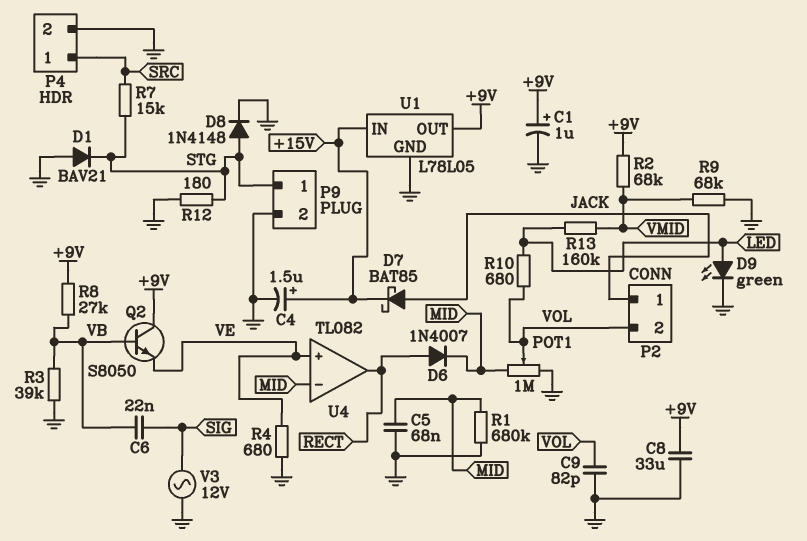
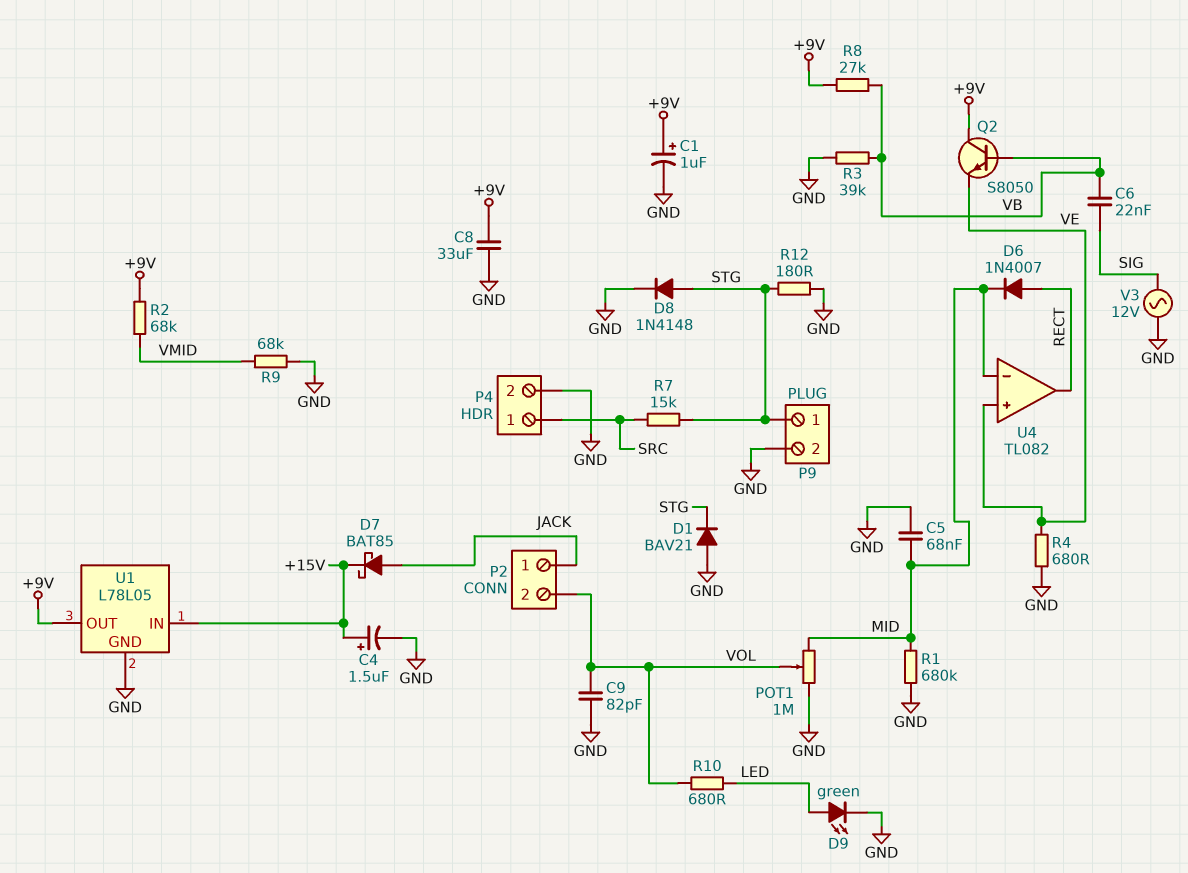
R13: 160k (LED, VMID) -> none

